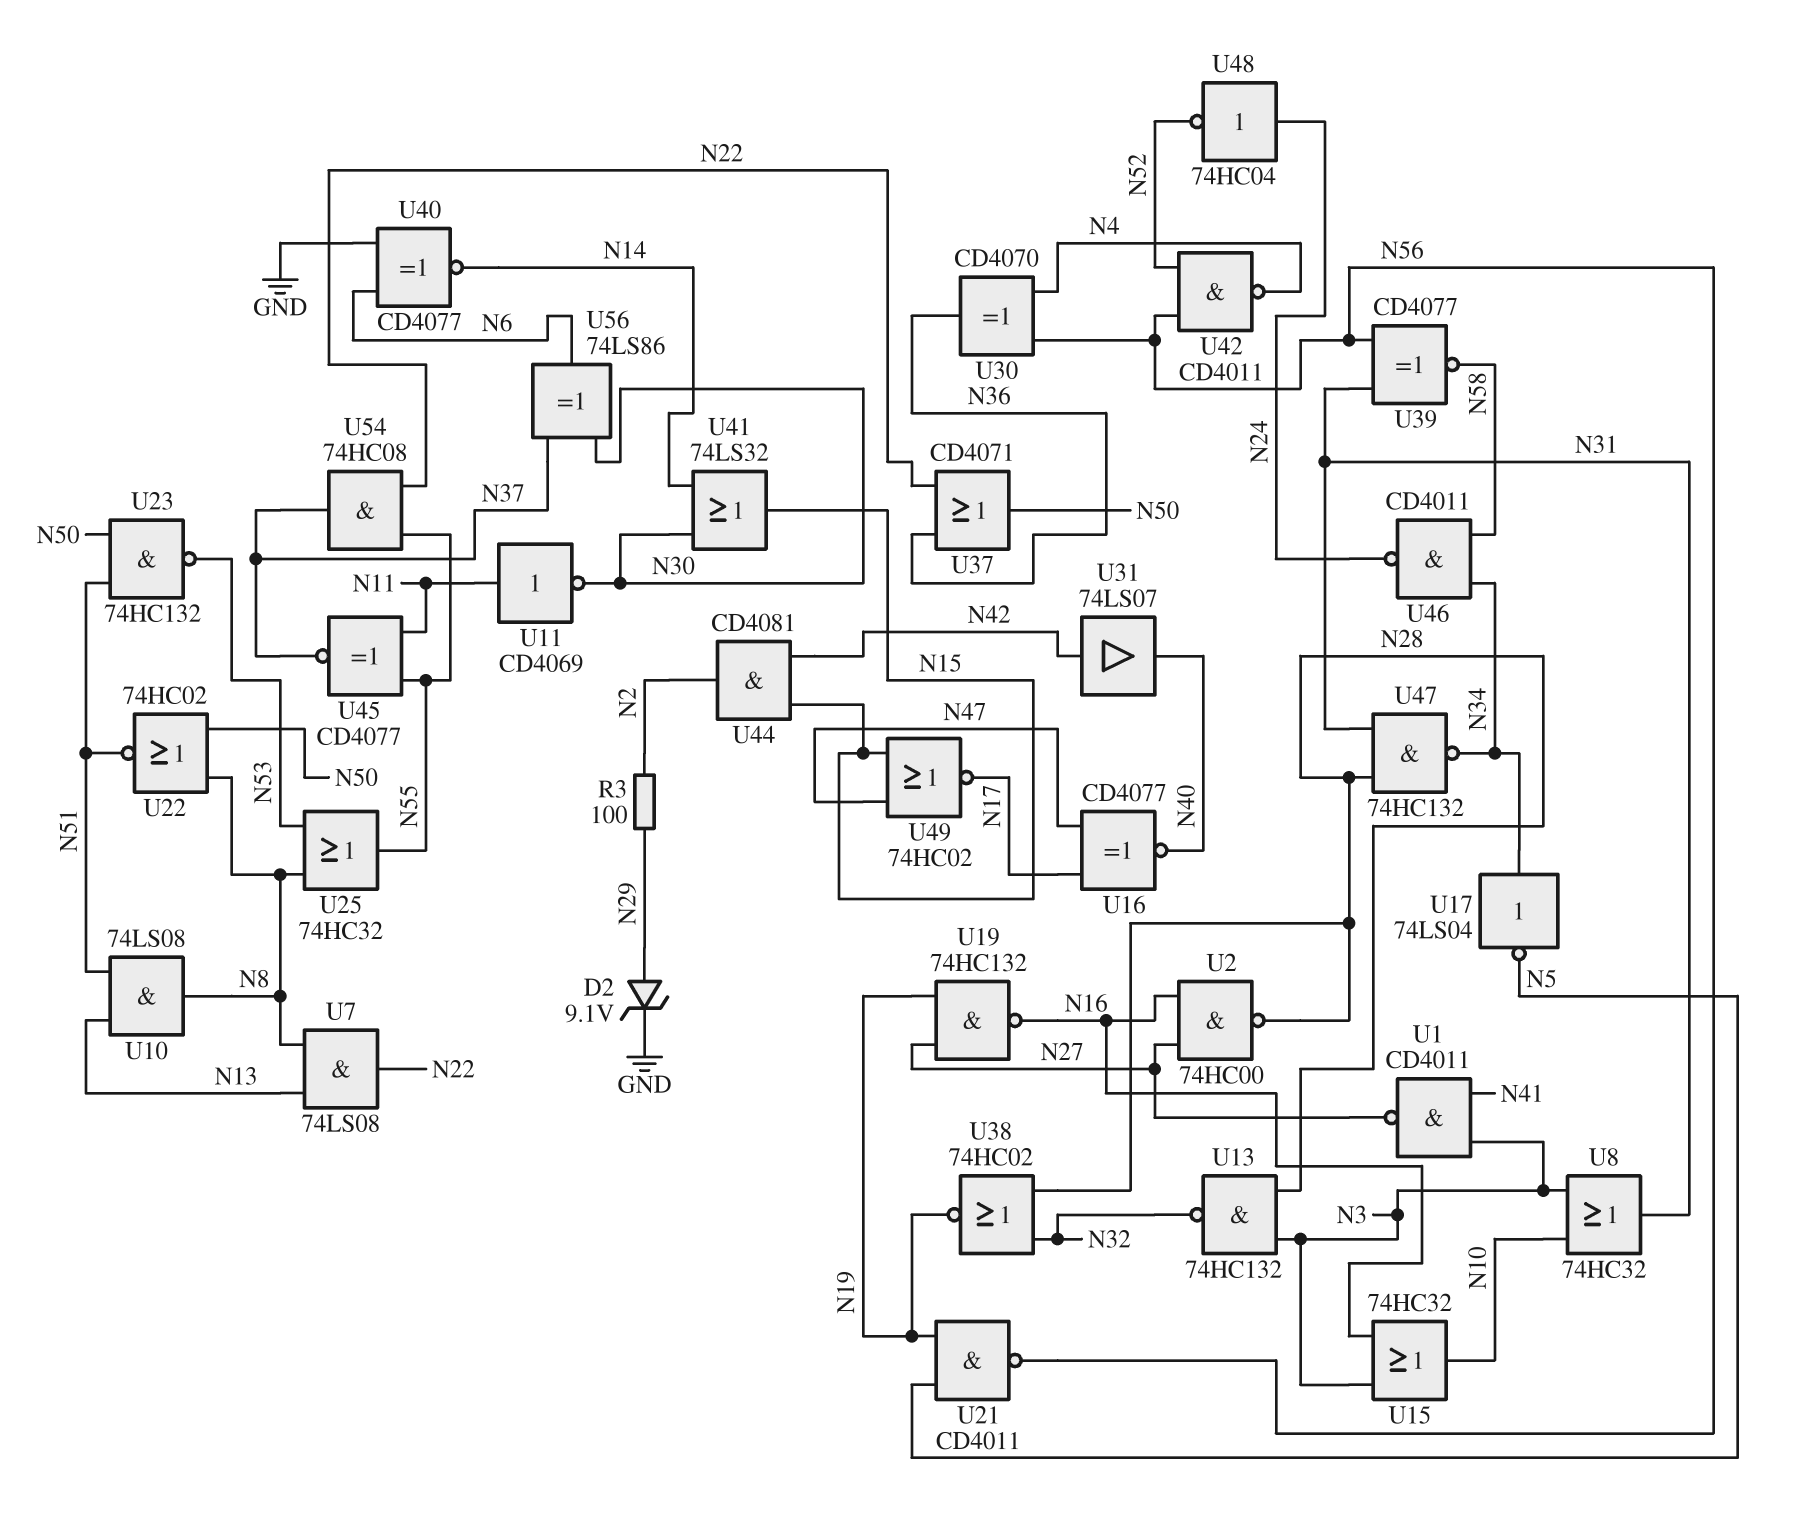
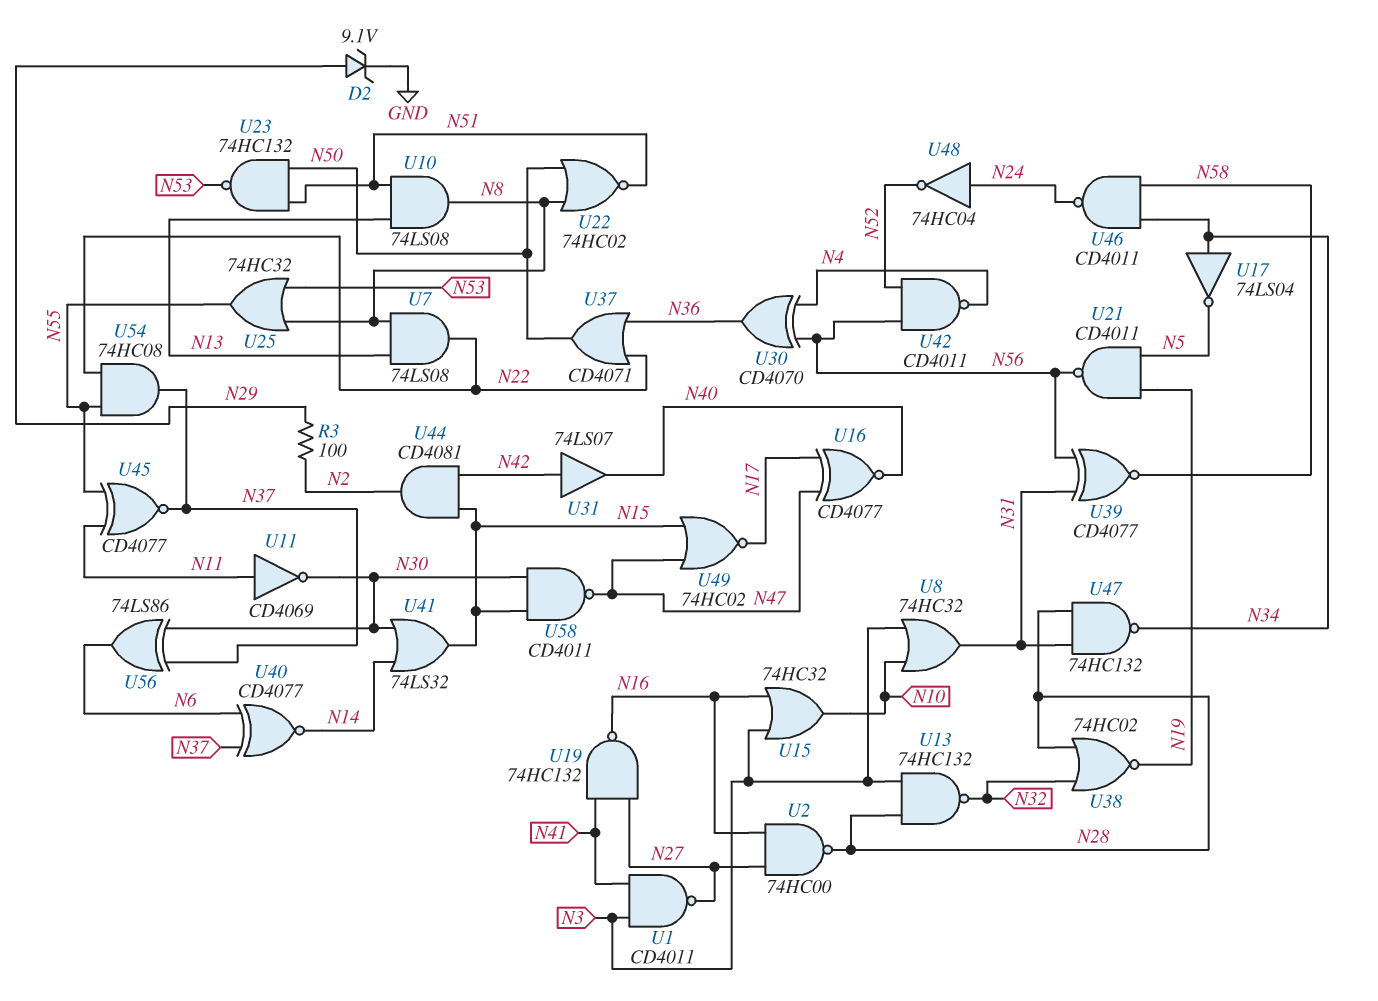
U19: NAND 74HC132 (in N19, in N27, out N16) -> NAND 74HC132 (in N27, in N41, out N16)
U40: XNOR CD4077 (in GND, in N6, out N14) -> XNOR CD4077 (in N6, in N37, out N14)
U58: none -> NAND CD4011 (in N15, in N30, out N47)

